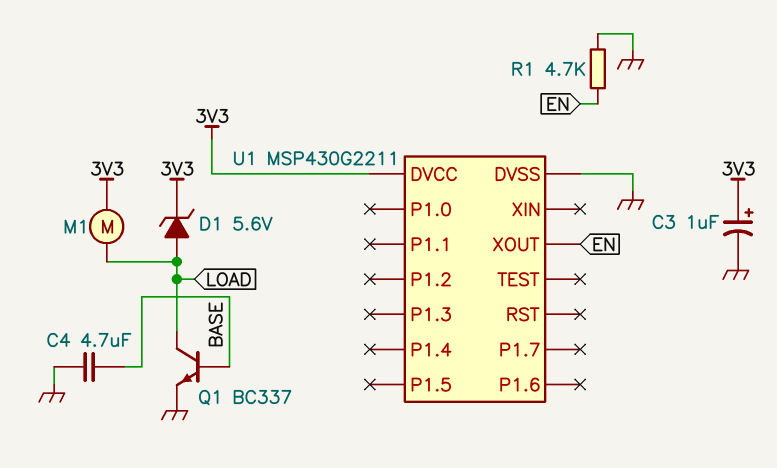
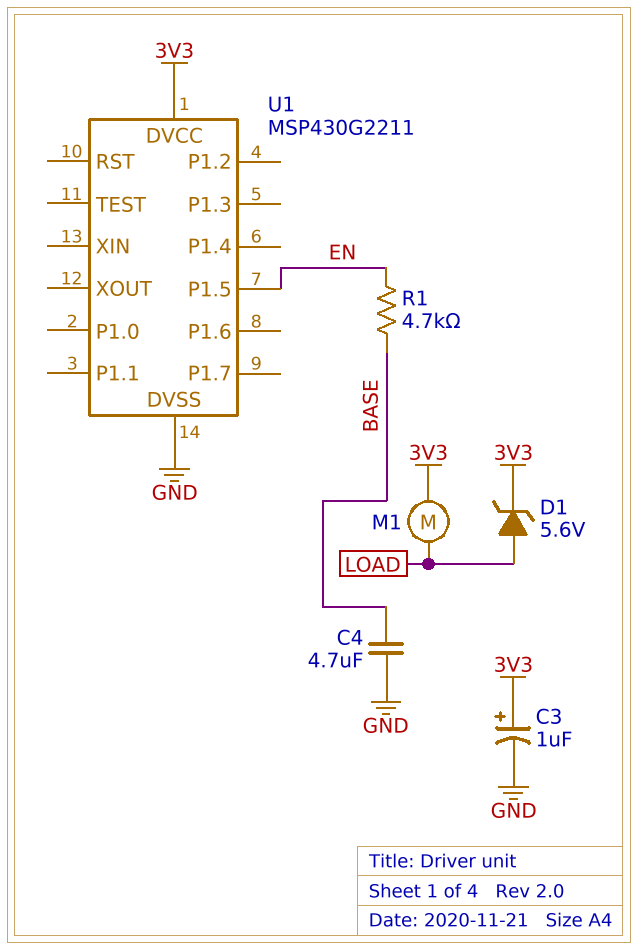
Q1: NPN BC337 (B BASE, C LOAD, E GND) -> none
R1: 4.7k (EN, GND) -> 4.7k (BASE, EN)
U1 pin P1.5: none -> EN
U1 pin XOUT: EN -> none

